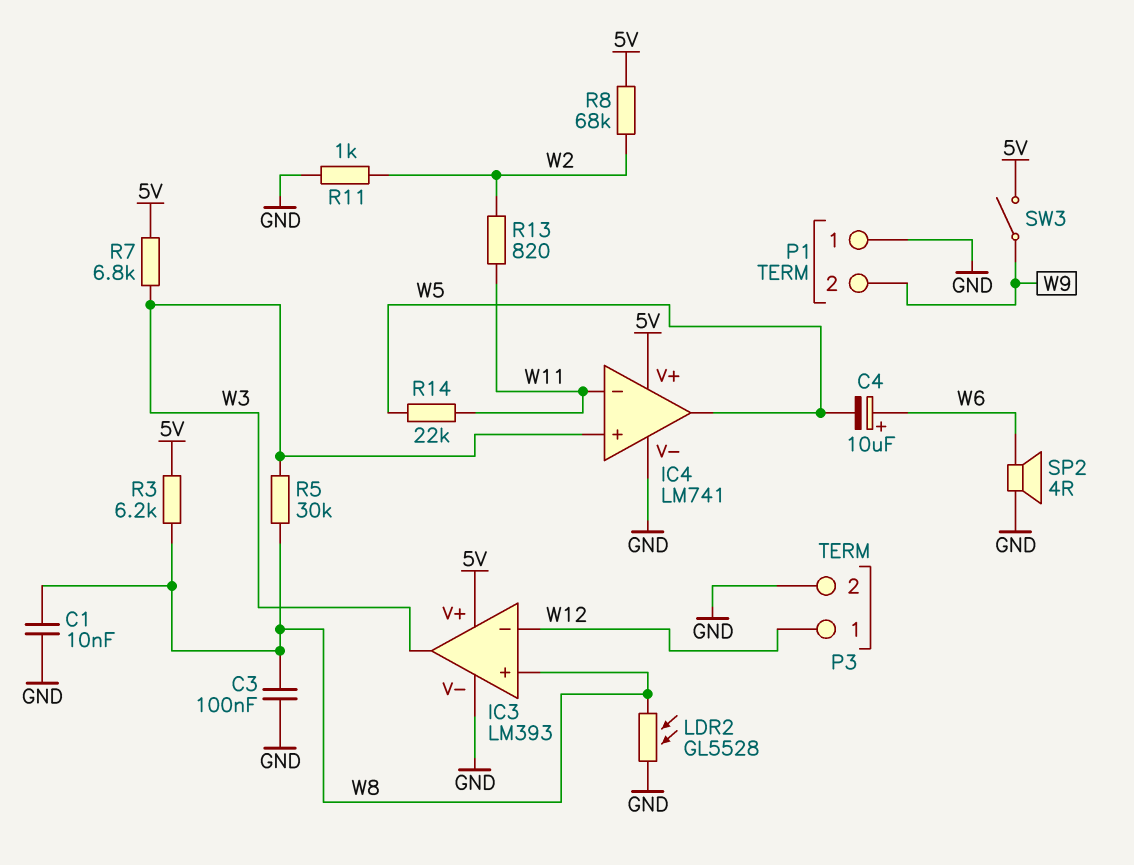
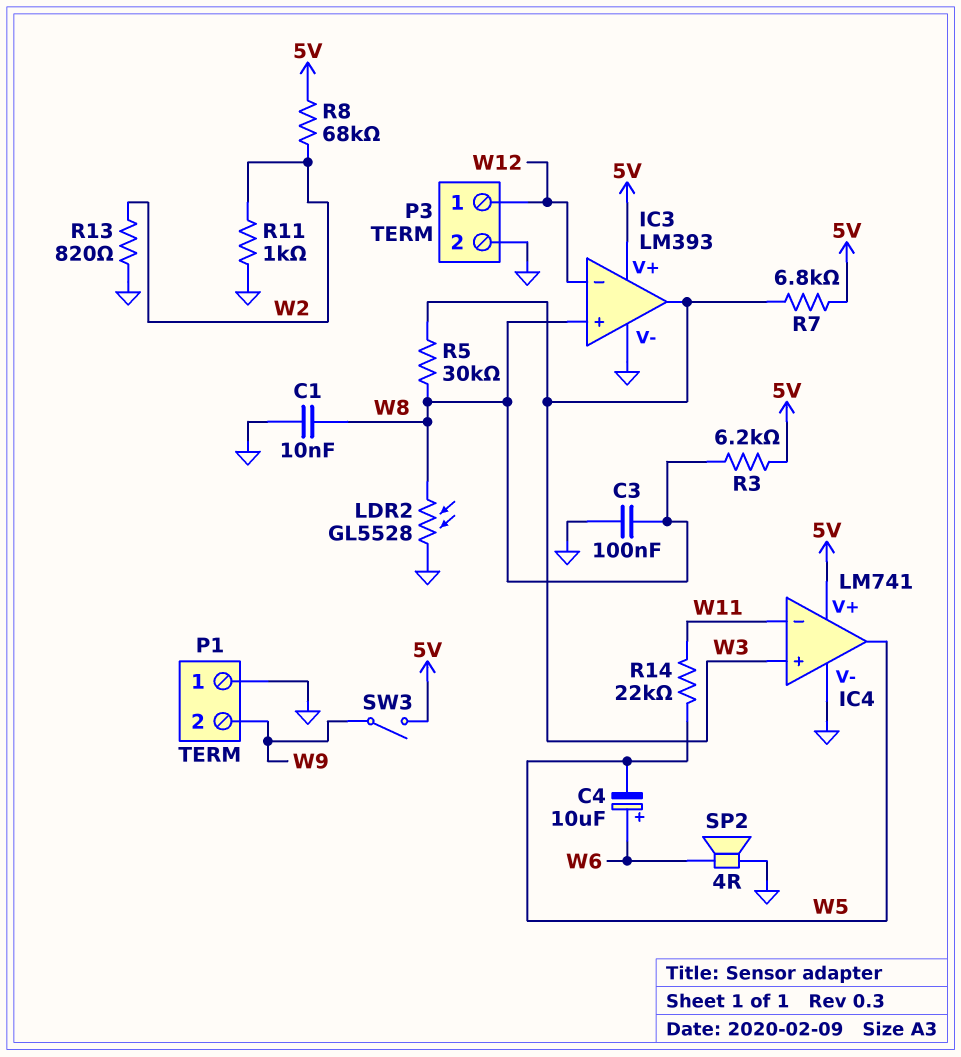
R13: 820 (W2, W11) -> 820 (GND, W2)

